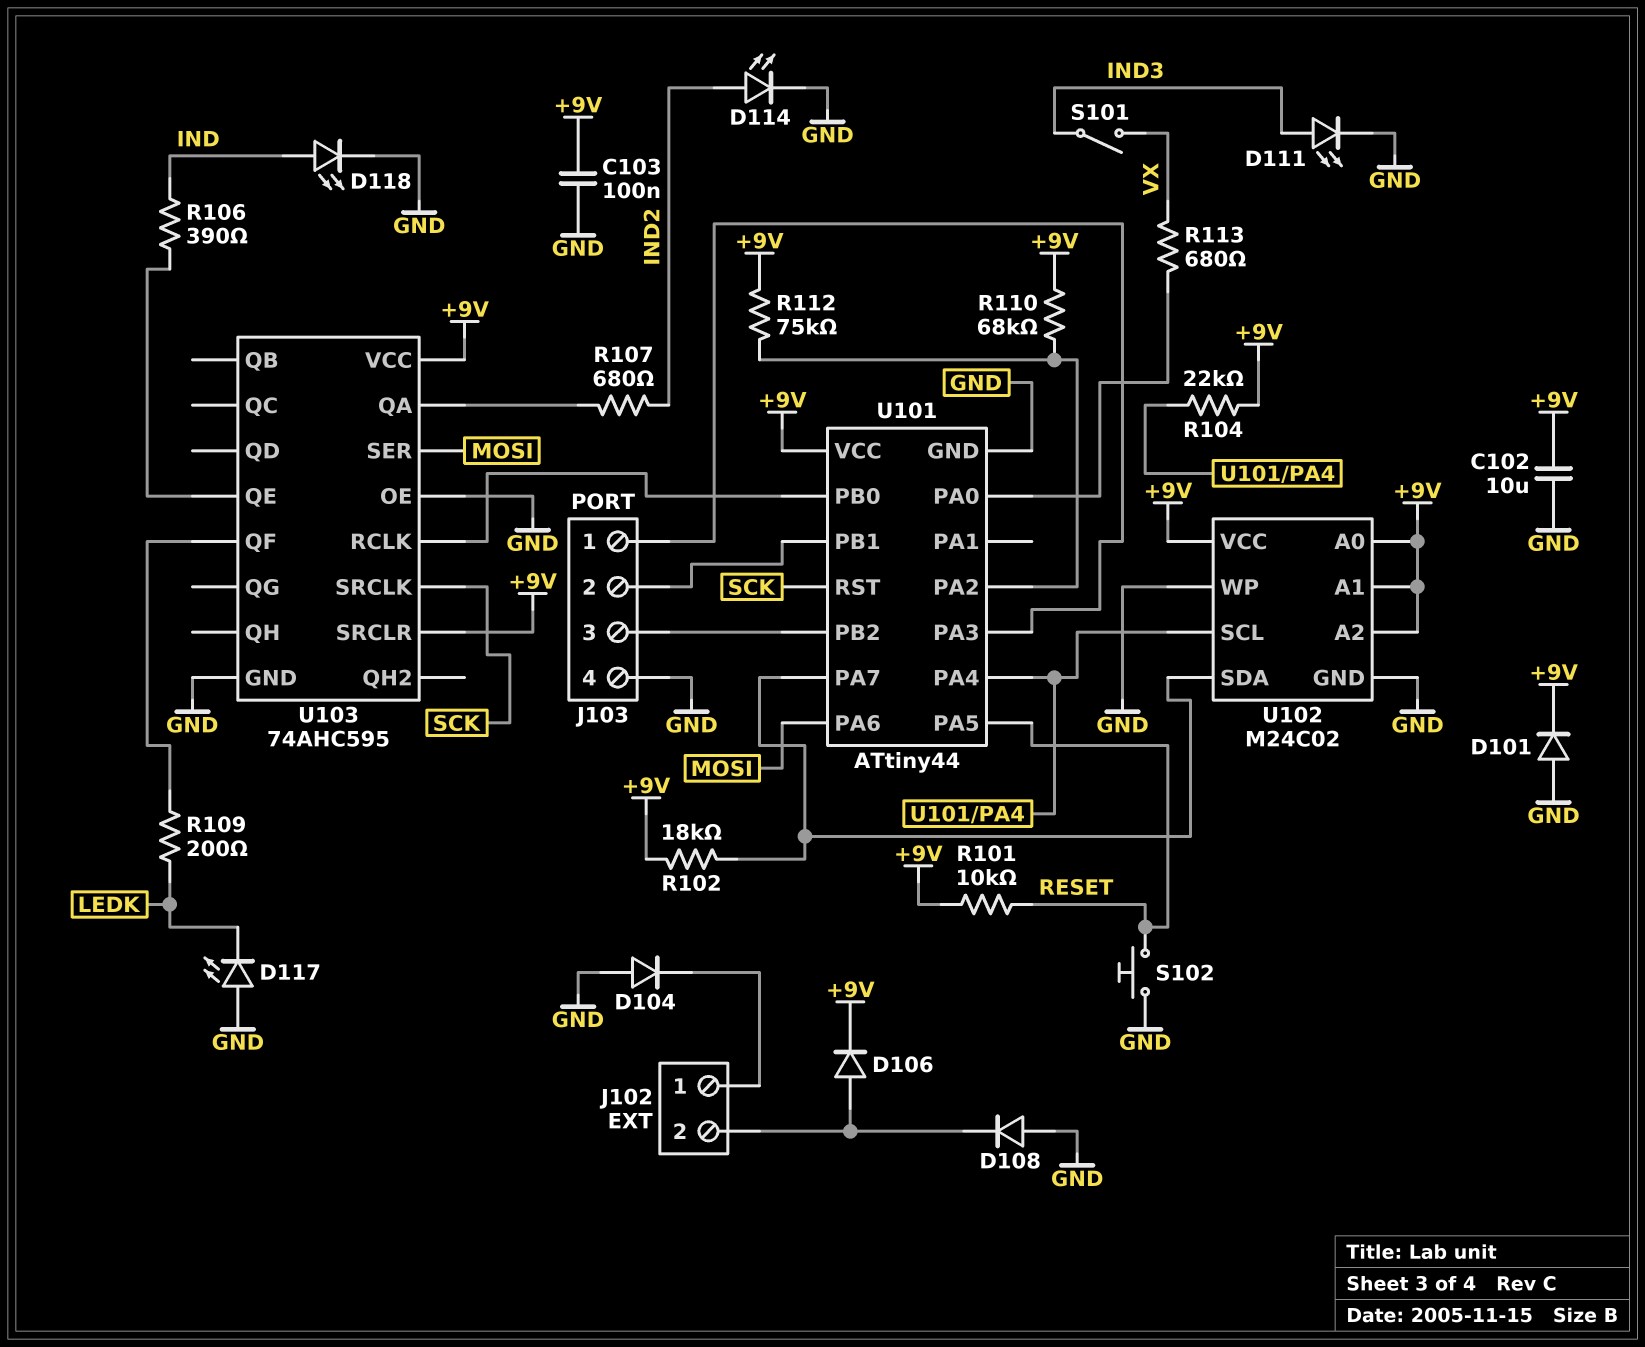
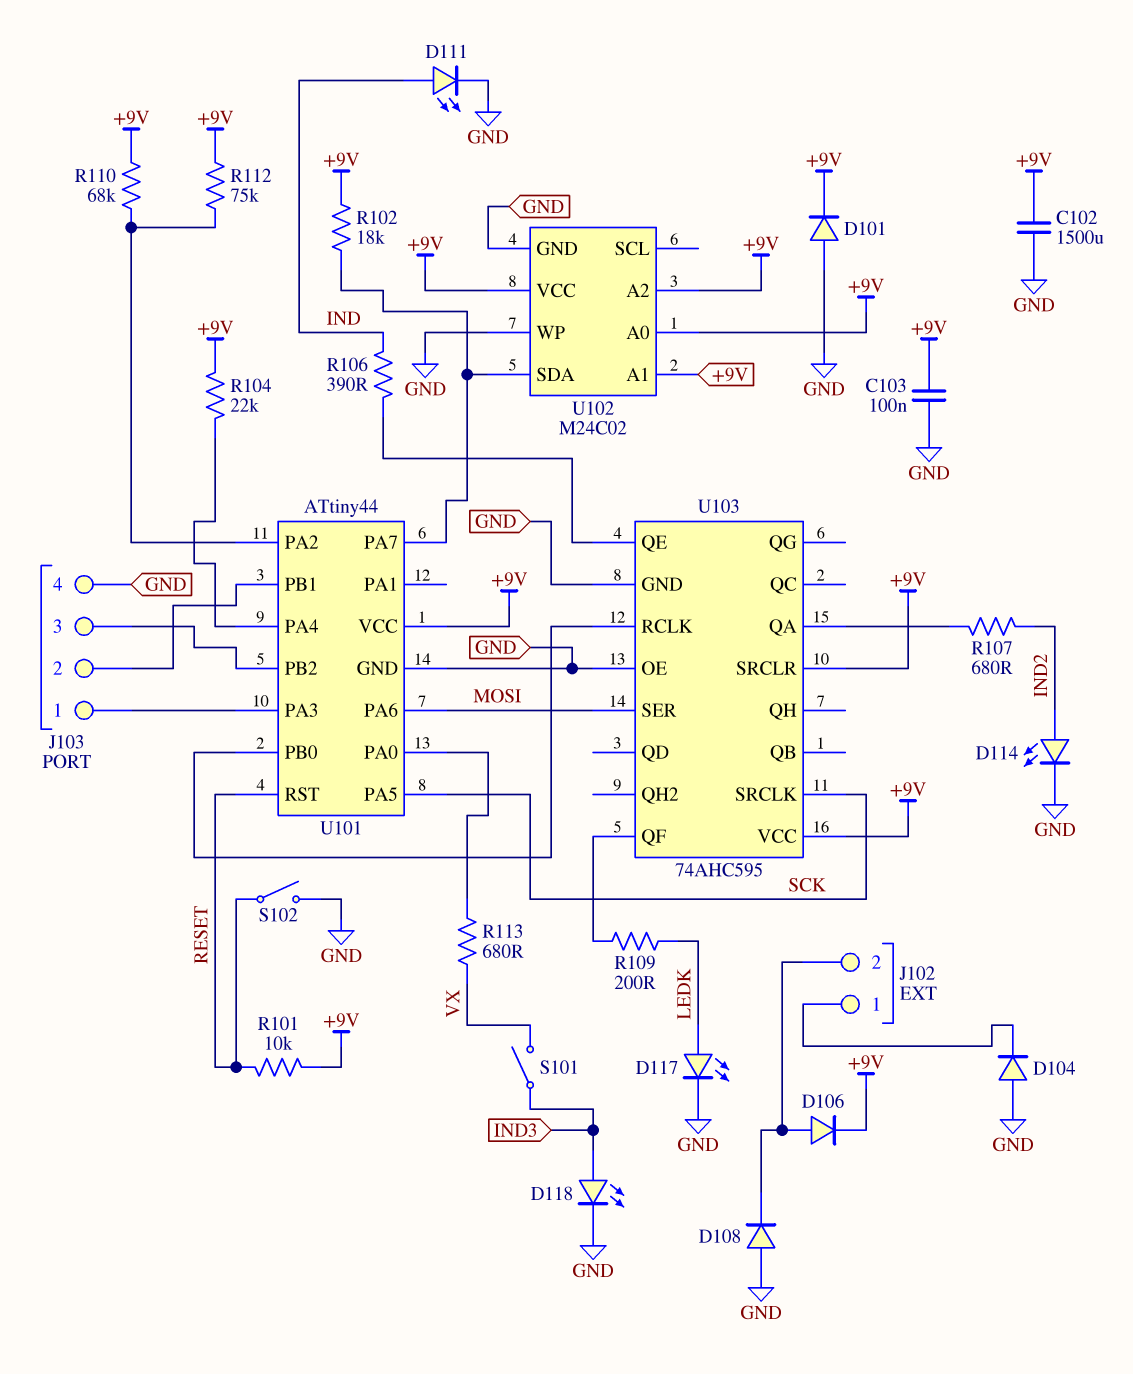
C102: 10uF (+9V, GND) -> 1500uF (+9V, GND)
D111: LED (A IND3, K GND) -> LED (A IND, K GND)
D117: LED (A GND, K LEDK) -> LED (A LEDK, K GND)
D118: LED (A IND, K GND) -> LED (A IND3, K GND)
S102: button (GND, RESET) -> switch (GND, RESET)
U101 pin PA5: RESET -> SCK
U101 pin RST: SCK -> RESET
U102 pin SCL: U101/PA4 -> none

